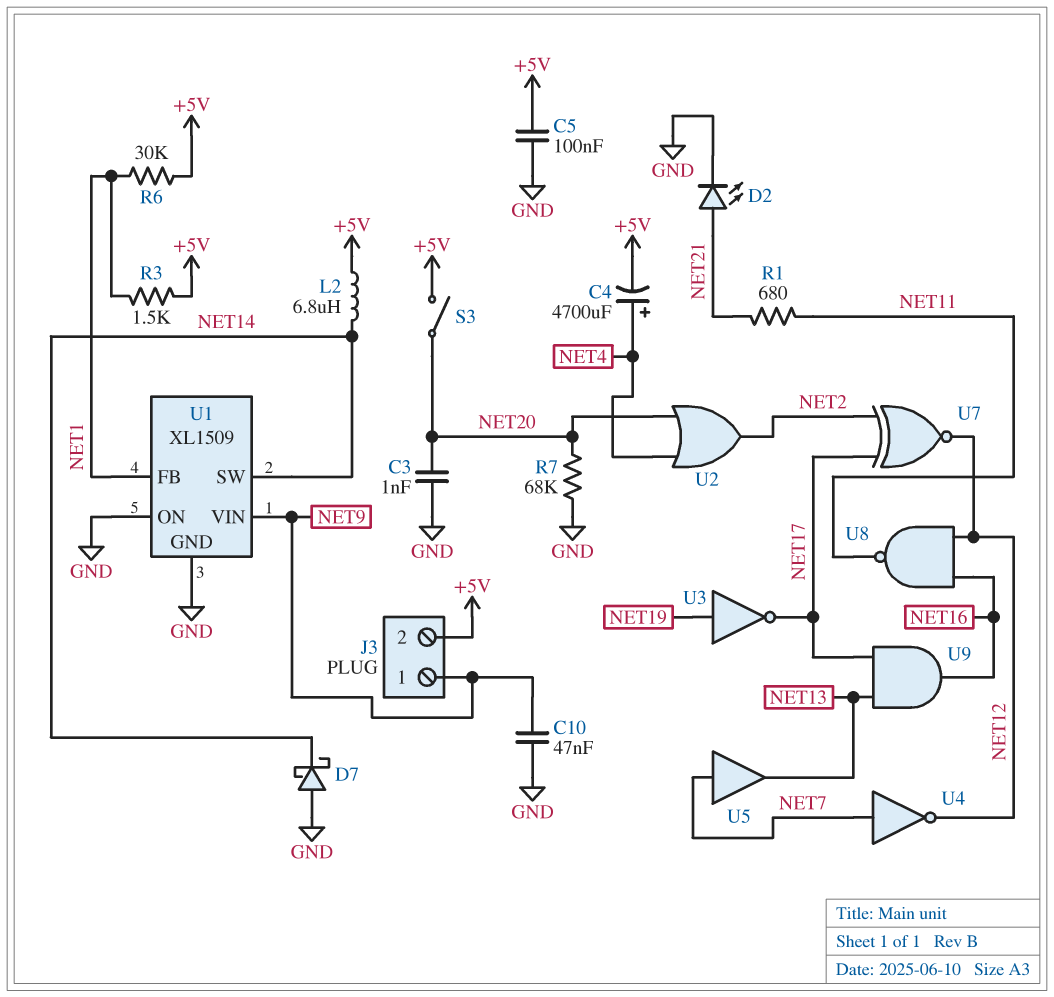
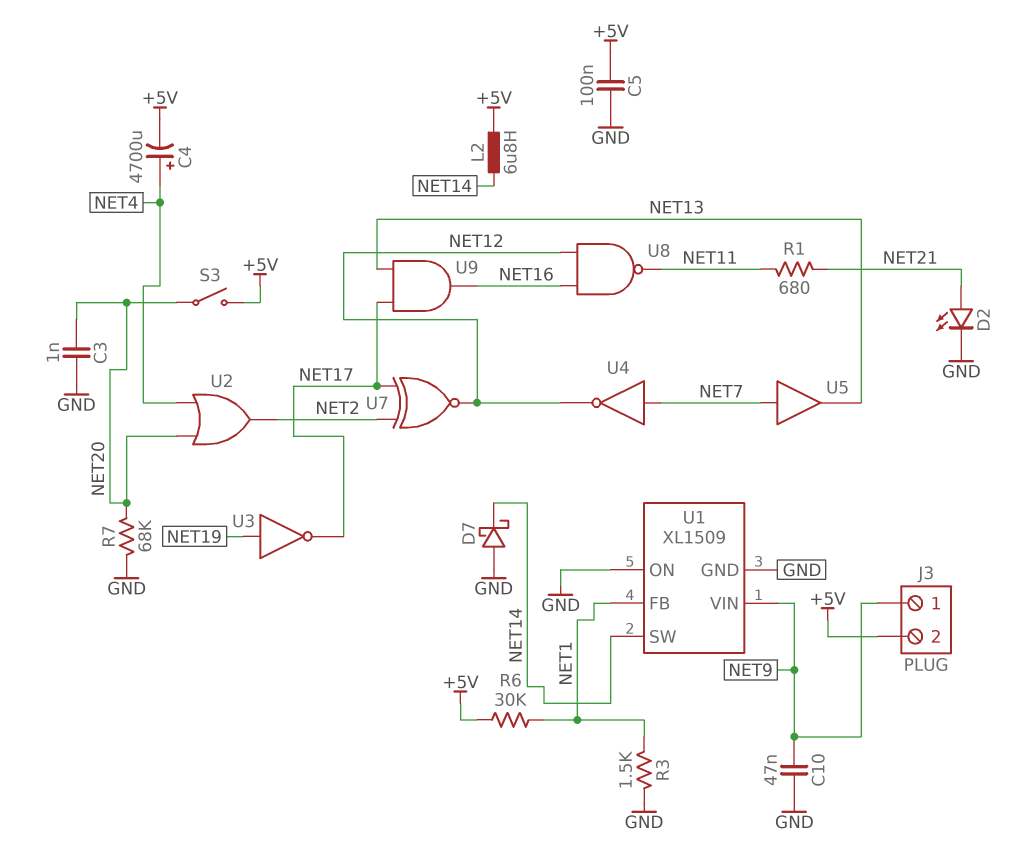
R3: 1.5k (+5V, NET1) -> 1.5k (GND, NET1)

